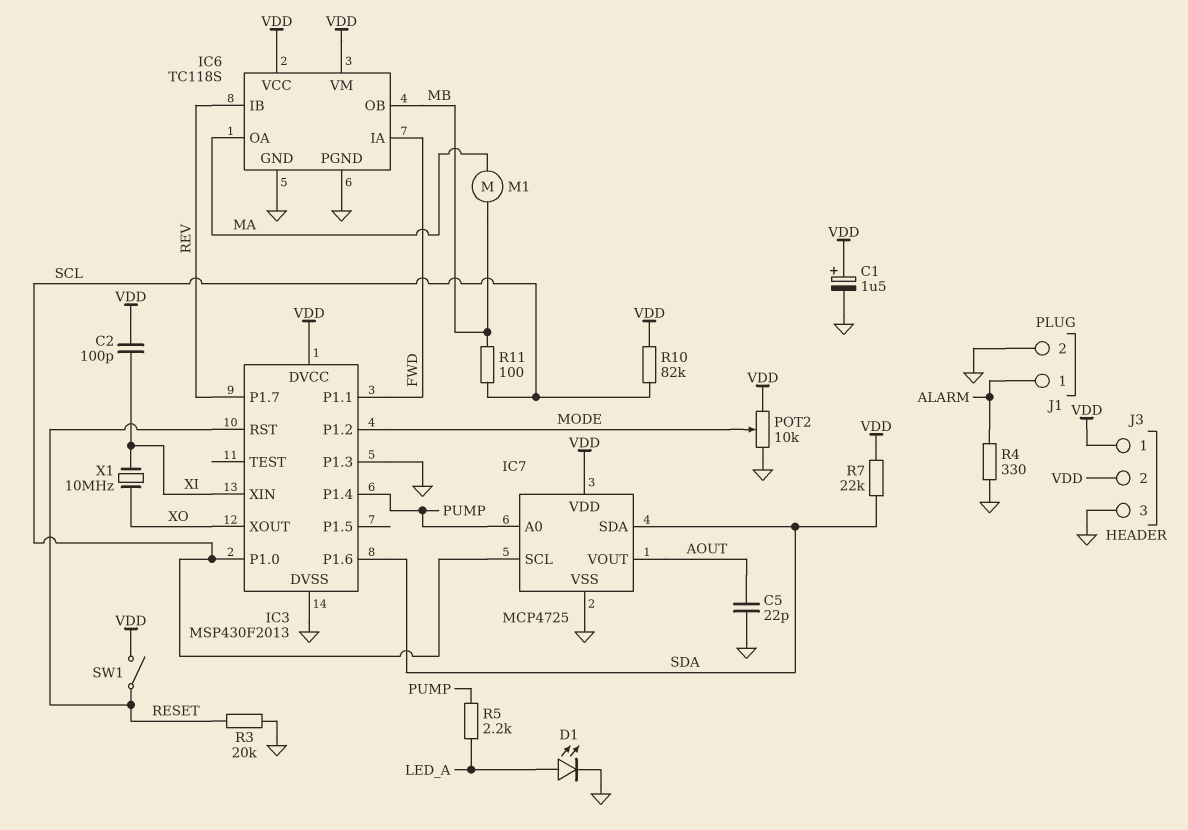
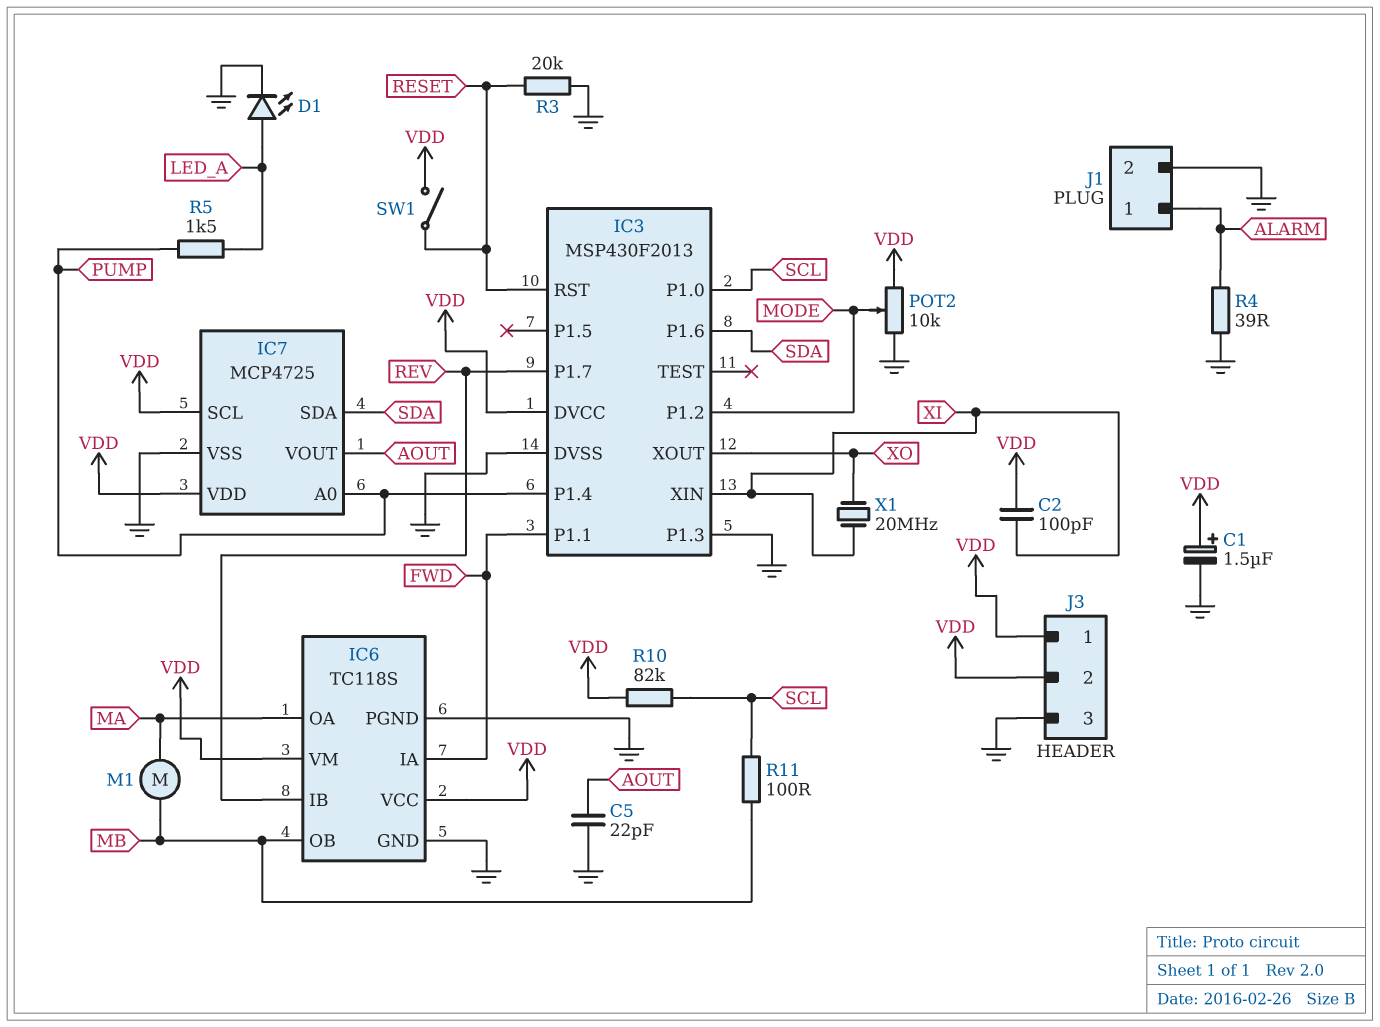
IC7 pin SCL: SCL -> VDD
R4: 330 (ALARM, GND) -> 39 (ALARM, GND)
R5: 2.2k (LED_A, PUMP) -> 1.5k (LED_A, PUMP)
R7: 22k (SDA, VDD) -> none
X1: 10MHz (XI, XO) -> 20MHz (XI, XO)

